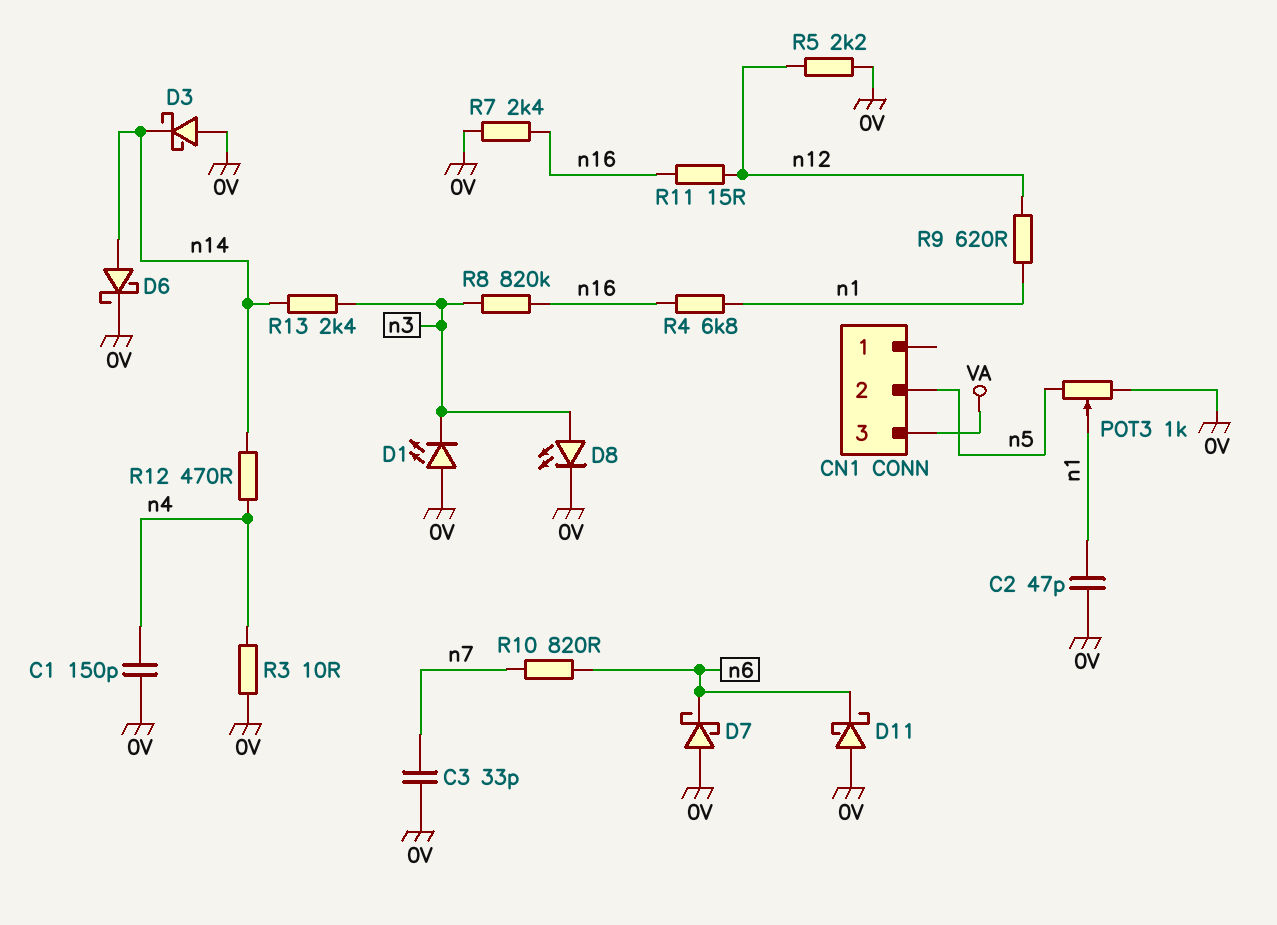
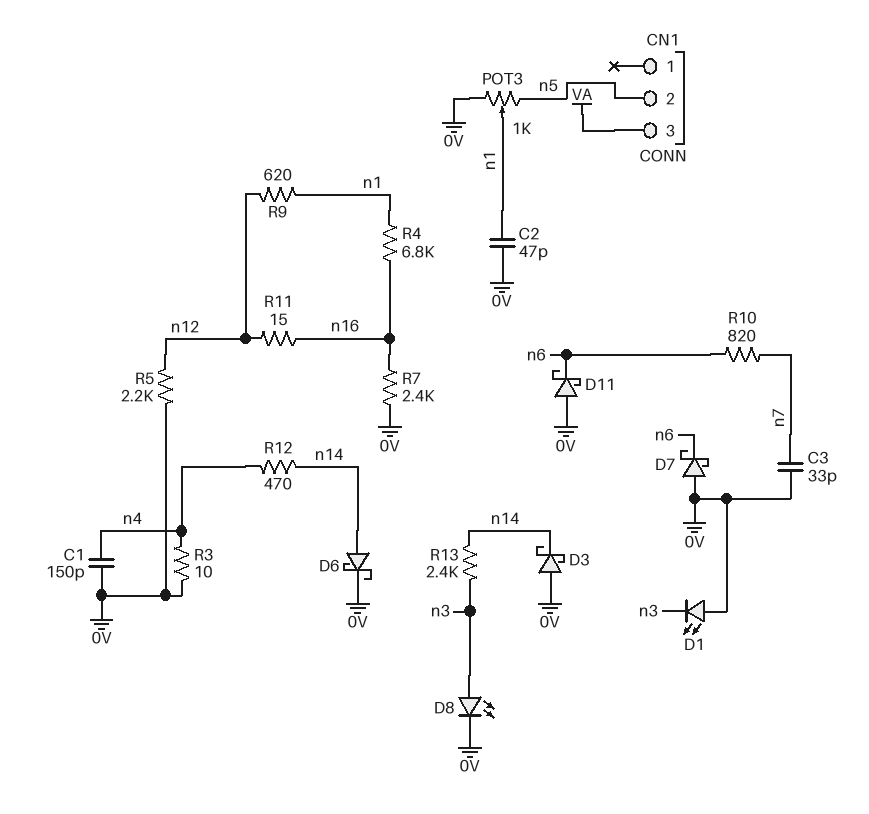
R8: 820k (n3, n16) -> none

